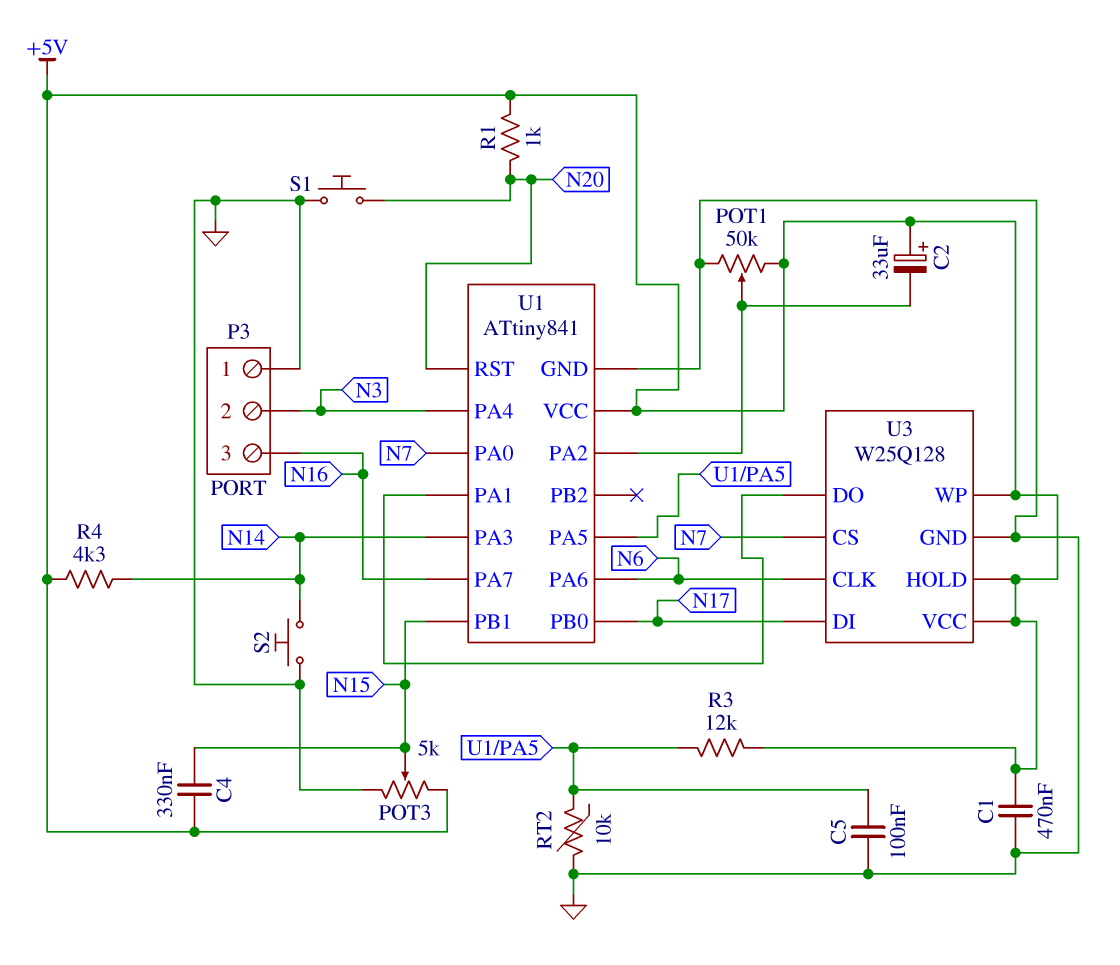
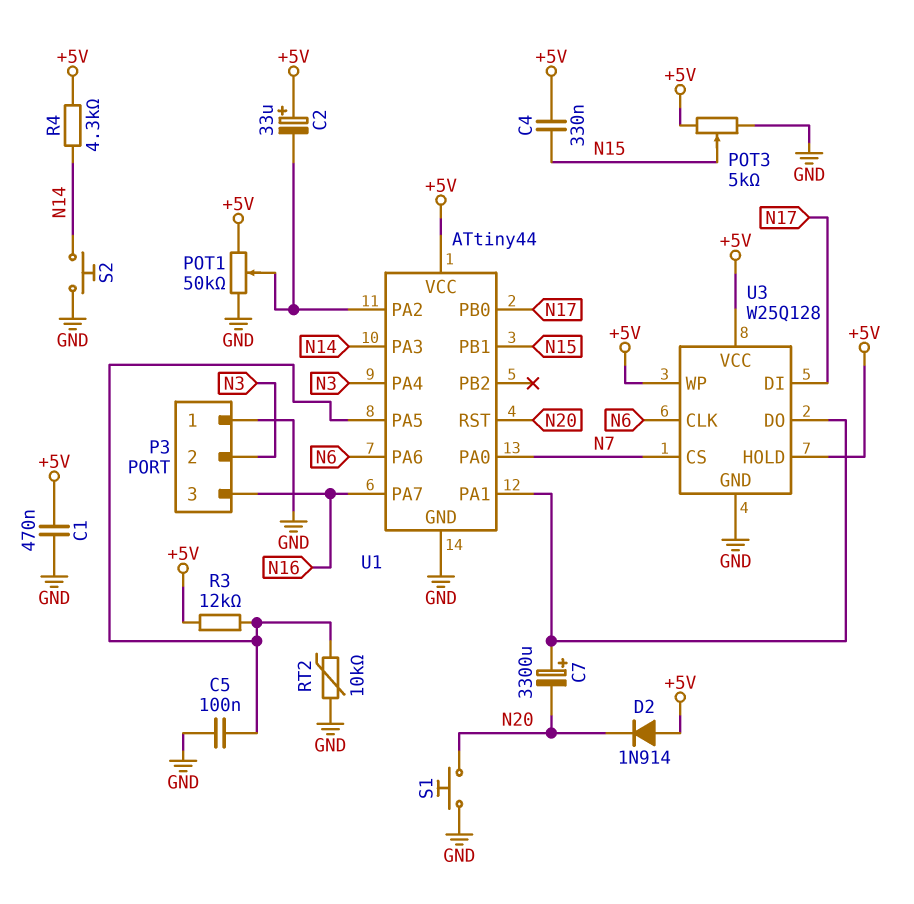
C7: none -> 3300uF (plus U1/PA1, minus N20)
D2: none -> diode 1N914 (A +5V, K N20)
R1: 1k (+5V, N20) -> none
U1: ATtiny841 -> ATtiny44

